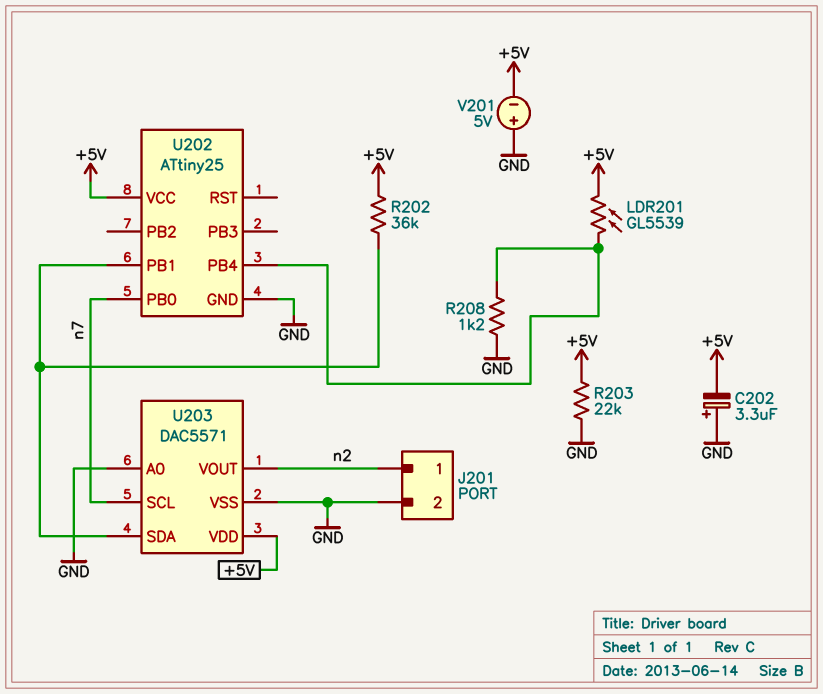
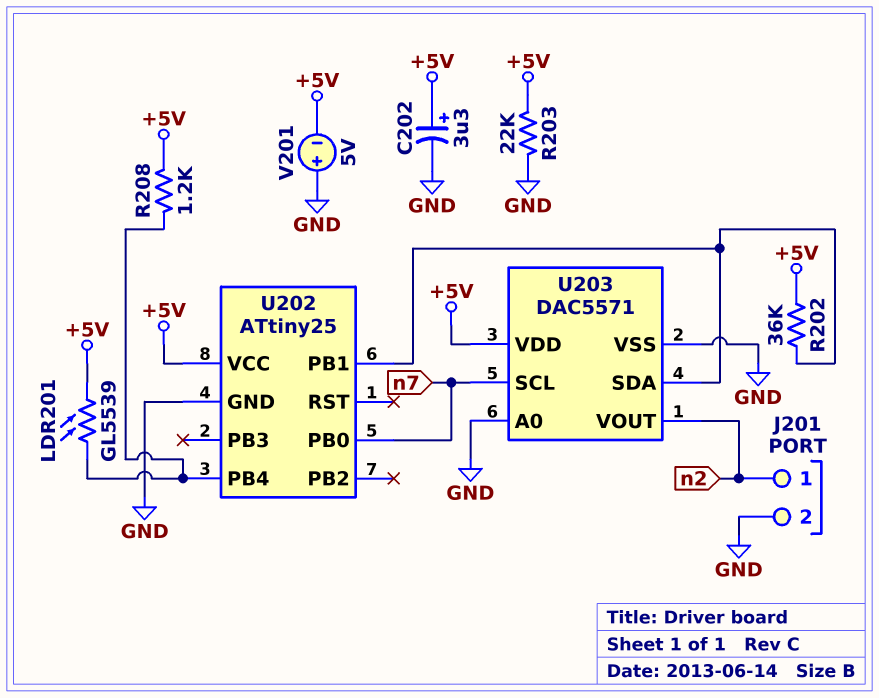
C202: 3.3uF (plus GND, minus +5V) -> 3.3uF (plus +5V, minus GND)
R208: 1.2k (GND, U202/PB4) -> 1.2k (+5V, U202/PB4)

